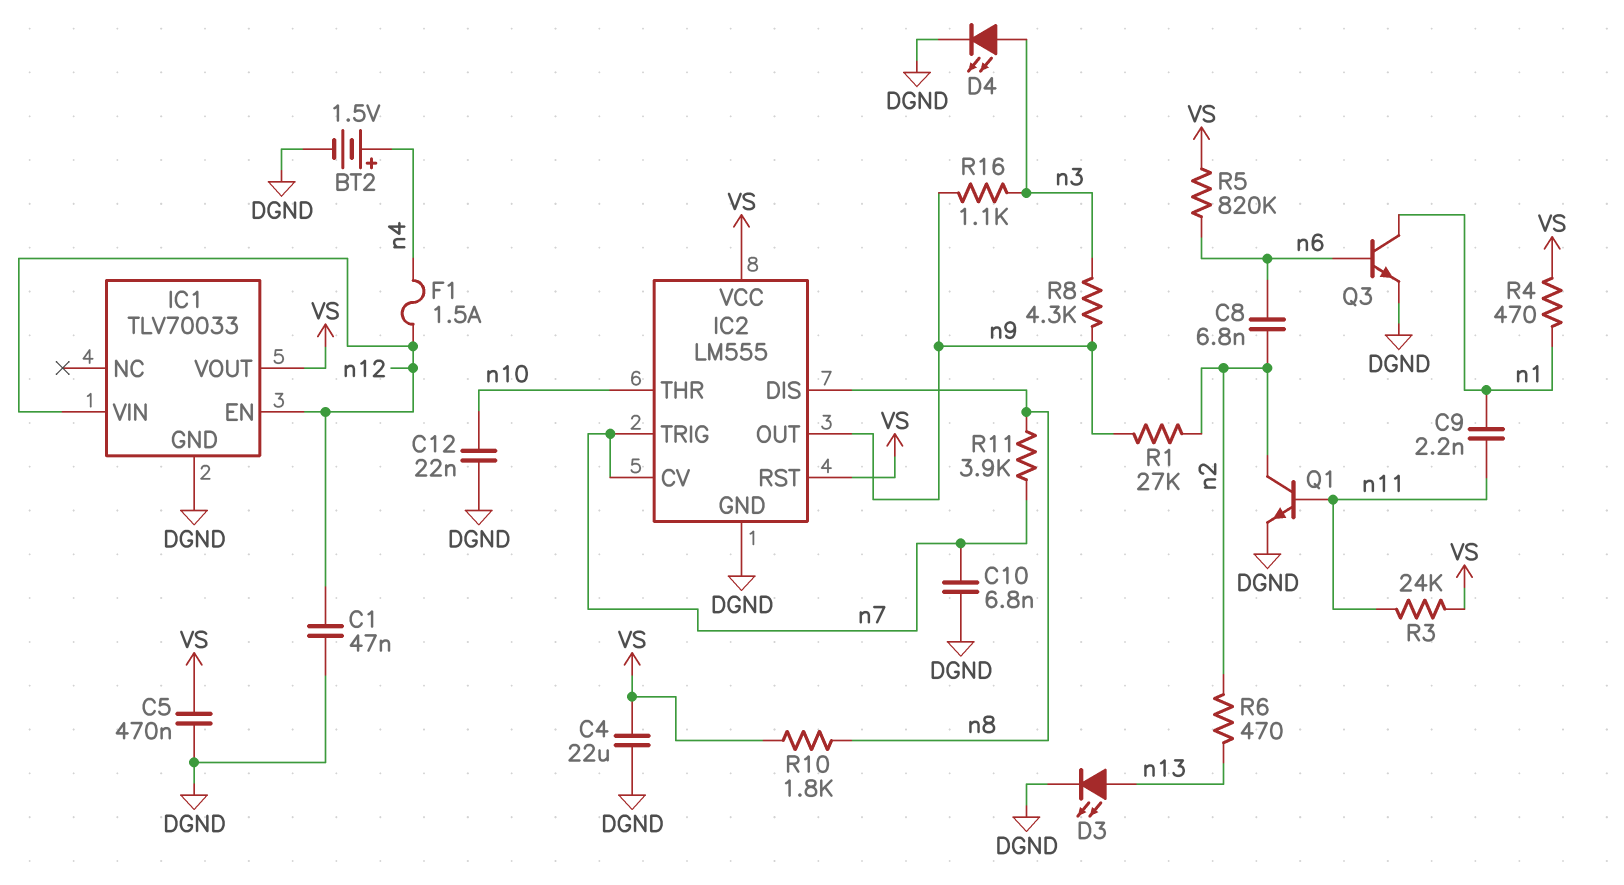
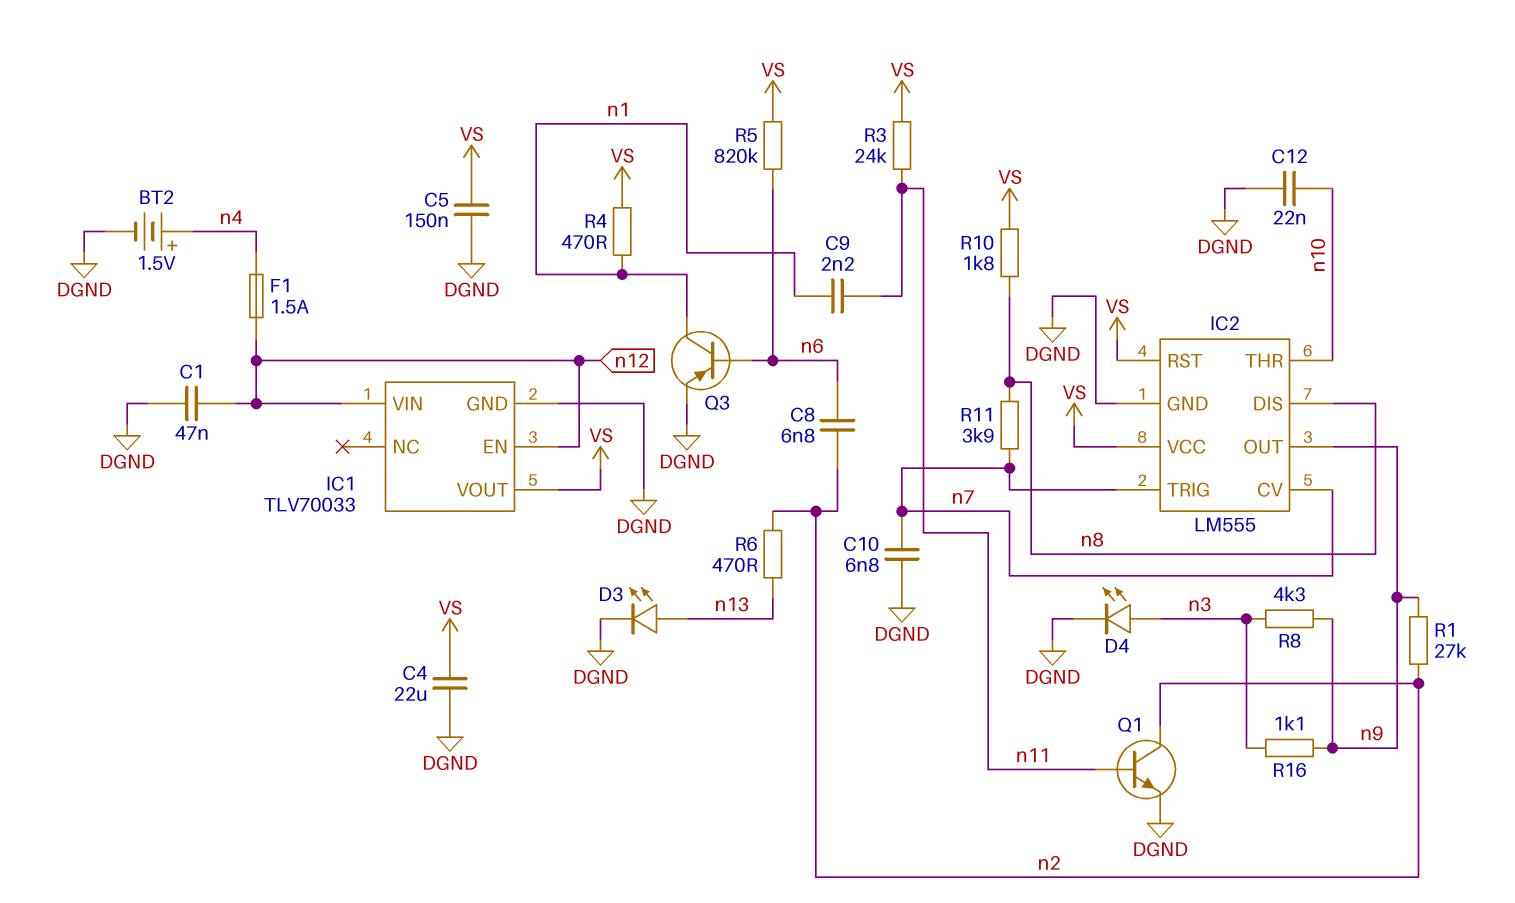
C5: 470nF (DGND, VS) -> 150nF (DGND, VS)
Q3: NPN (B n6, C n1, E DGND) -> PNP (B n6, C n1, E DGND)

